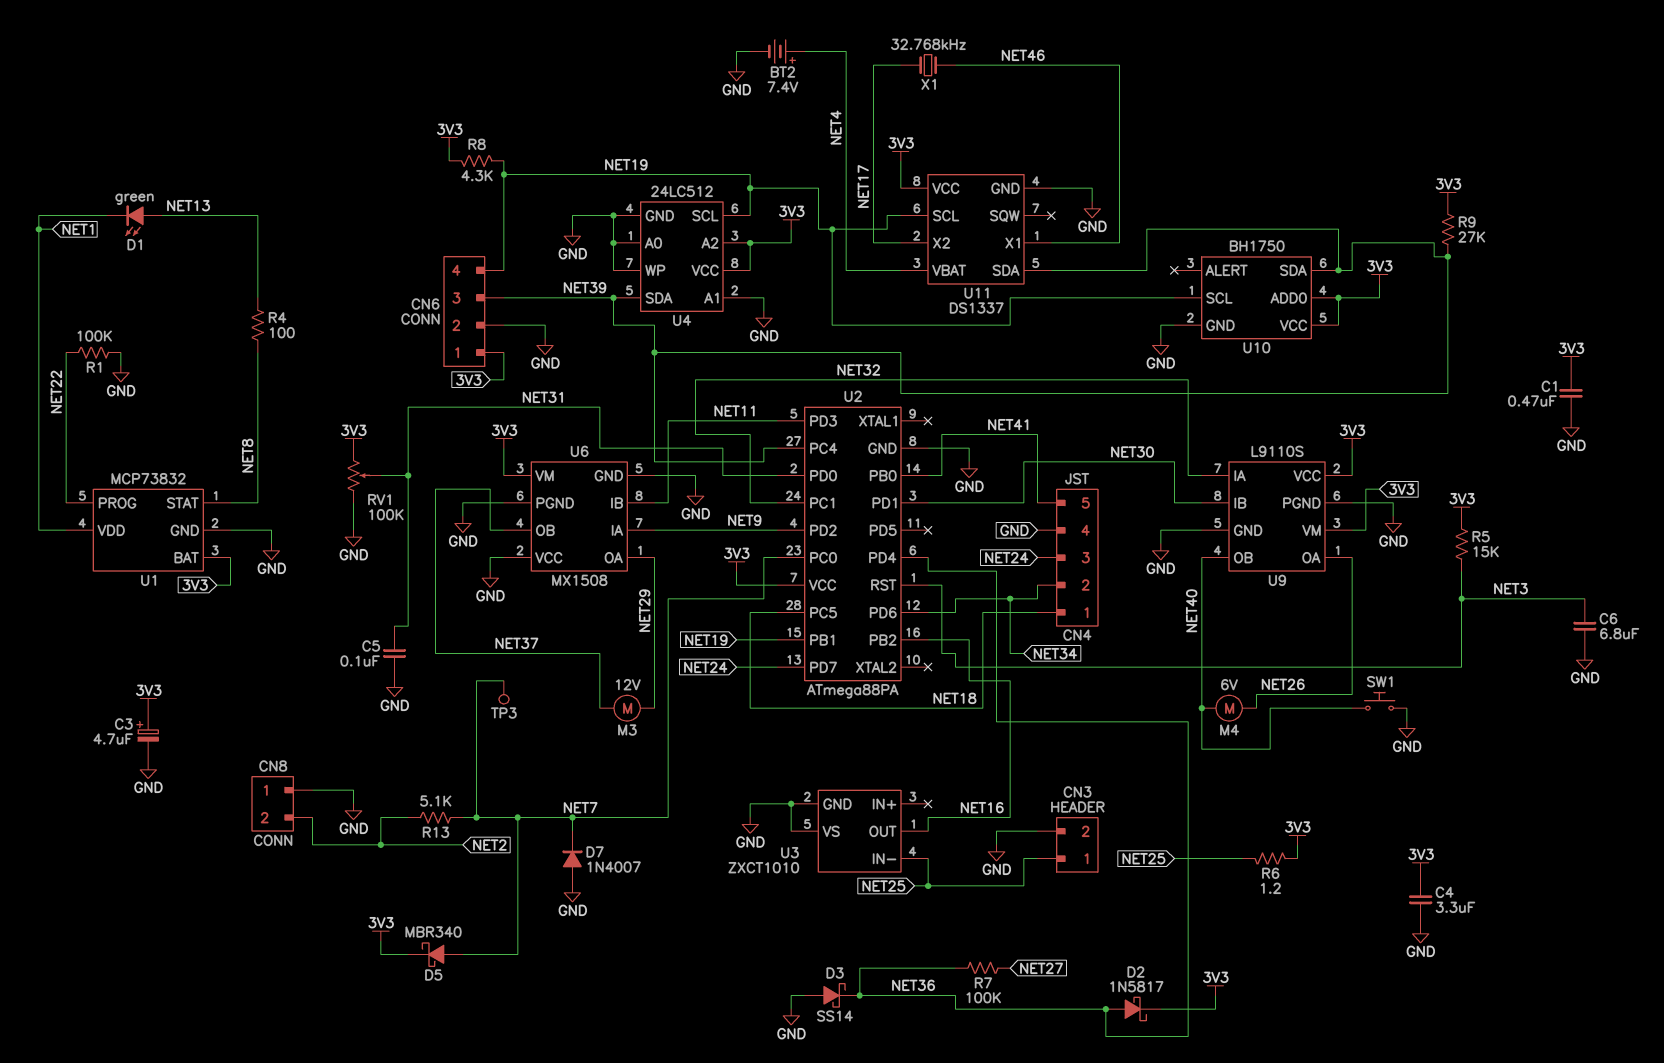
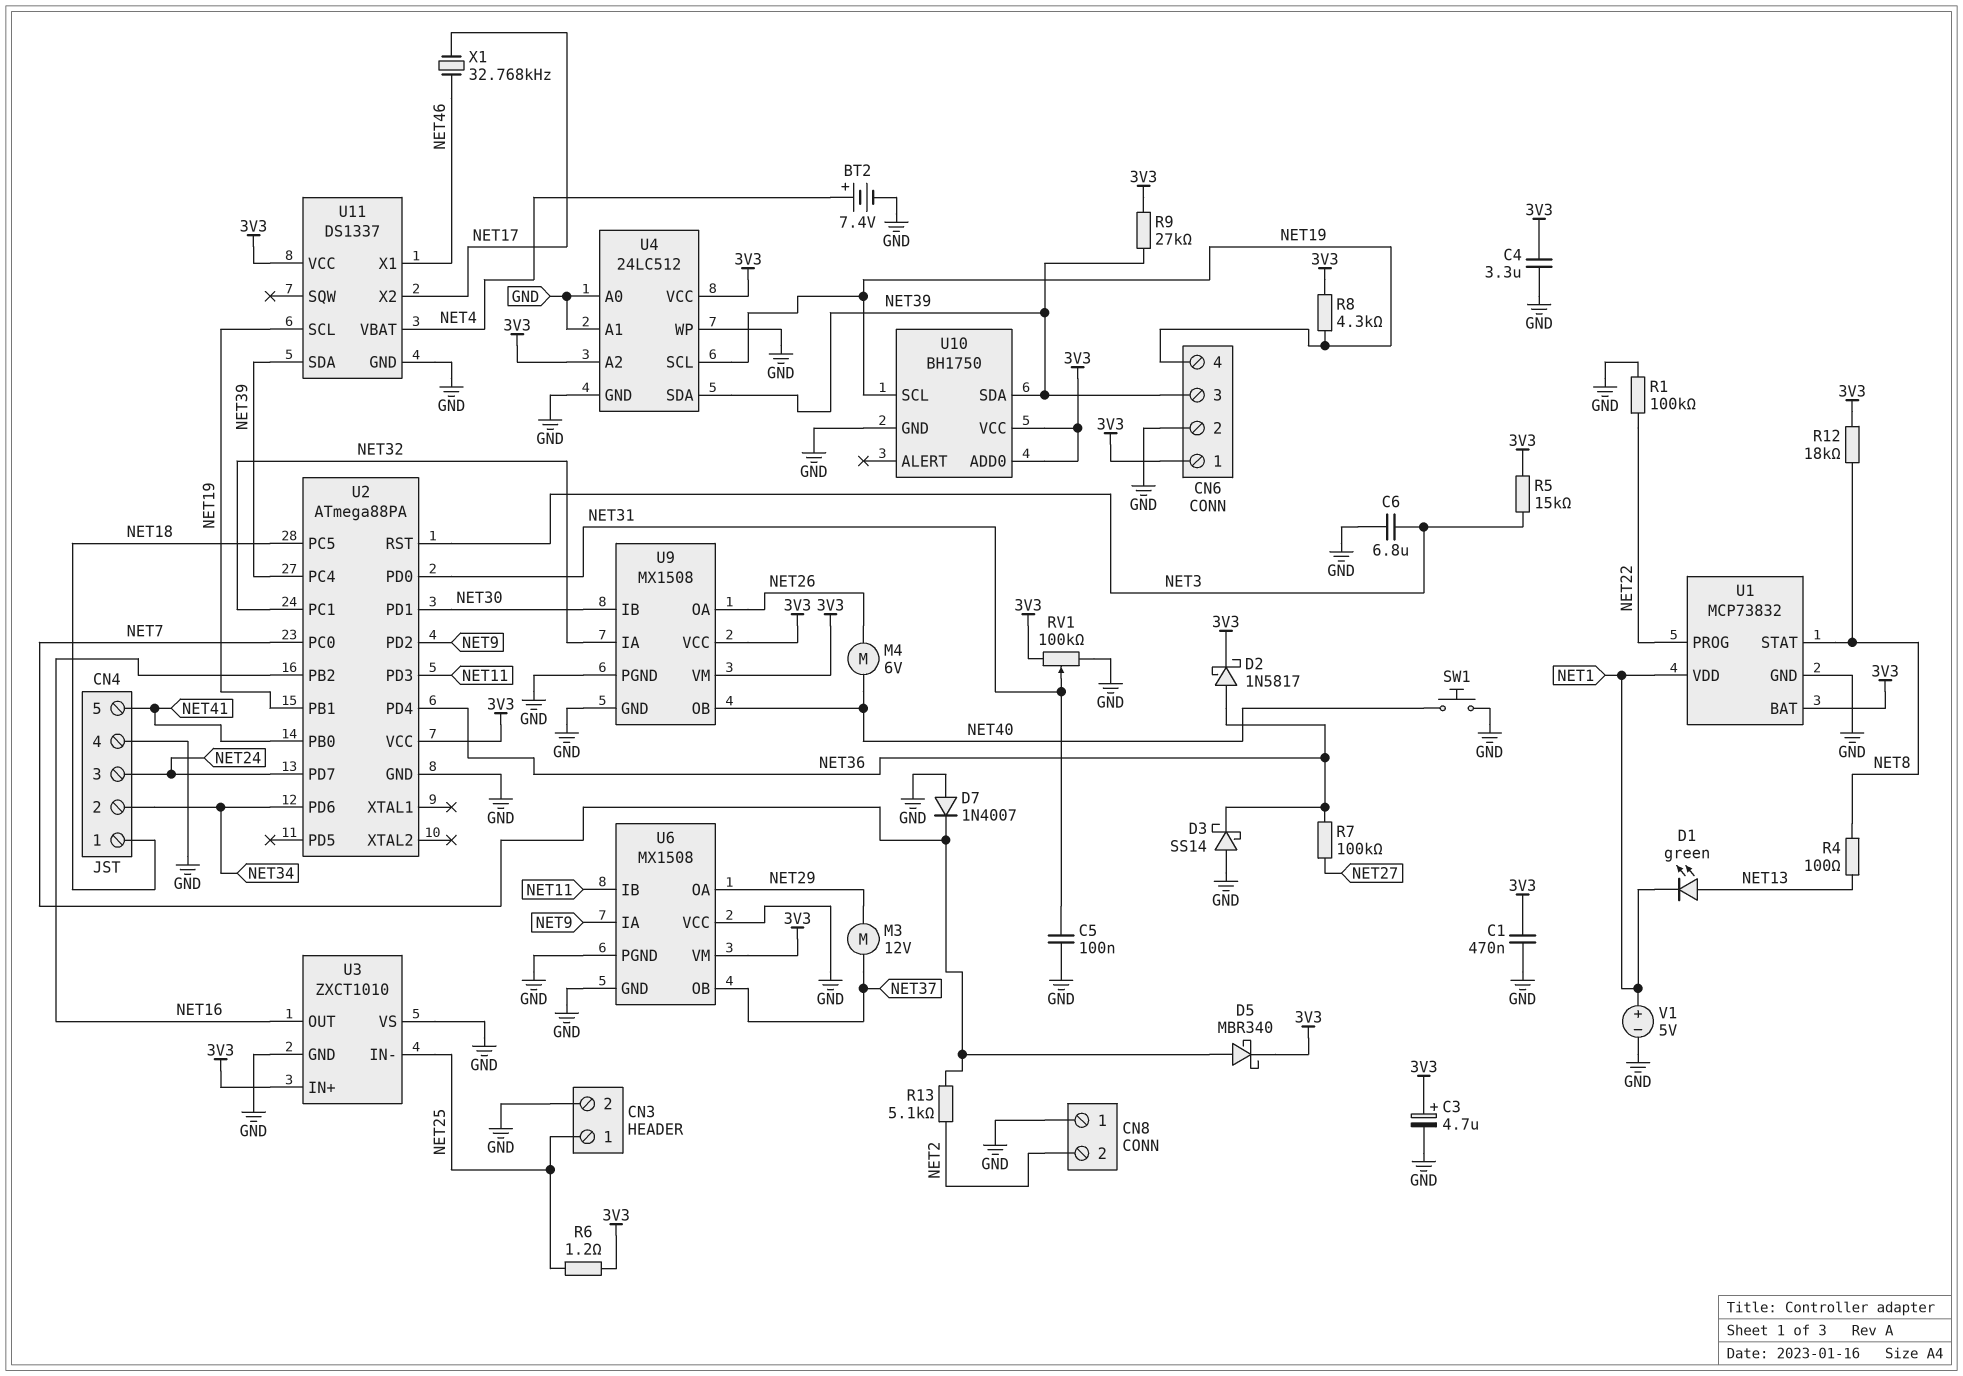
R12: none -> 18k (3V3, NET8)
TP3: test point (NET7) -> none
U3 pin IN+: none -> 3V3
U9: L9110S -> MX1508
V1: none -> 5V (plus NET1, minus GND)

